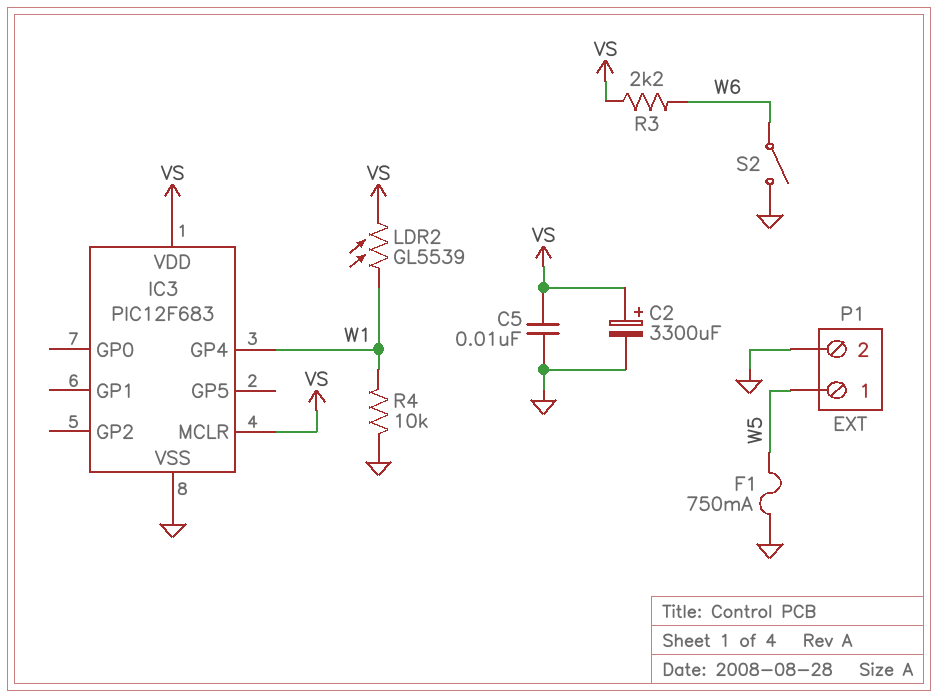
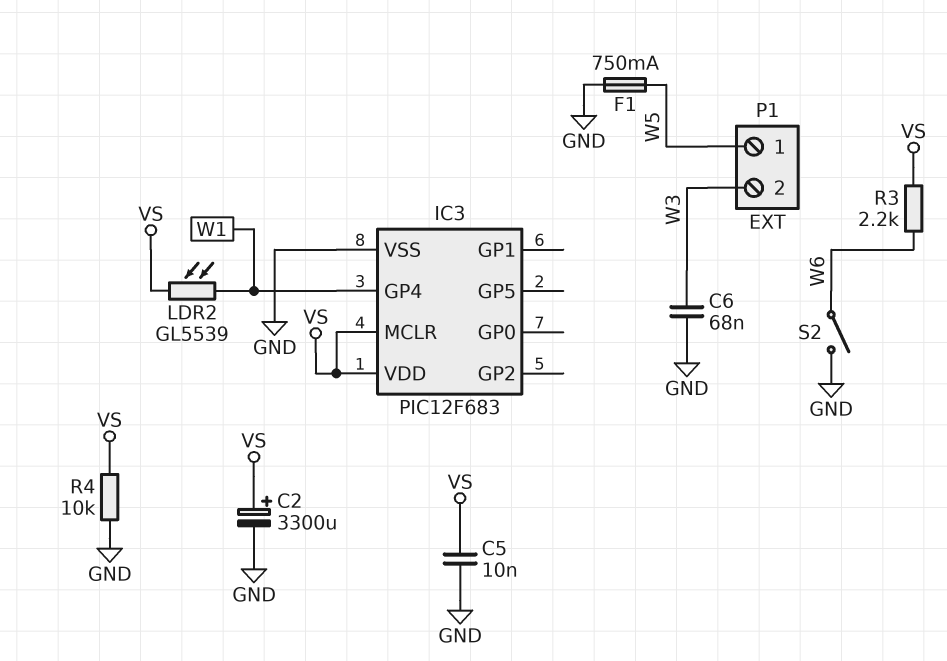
C6: none -> 68nF (GND, W3)
P1 pin 2: GND -> W3
R4: 10k (GND, W1) -> 10k (GND, VS)

